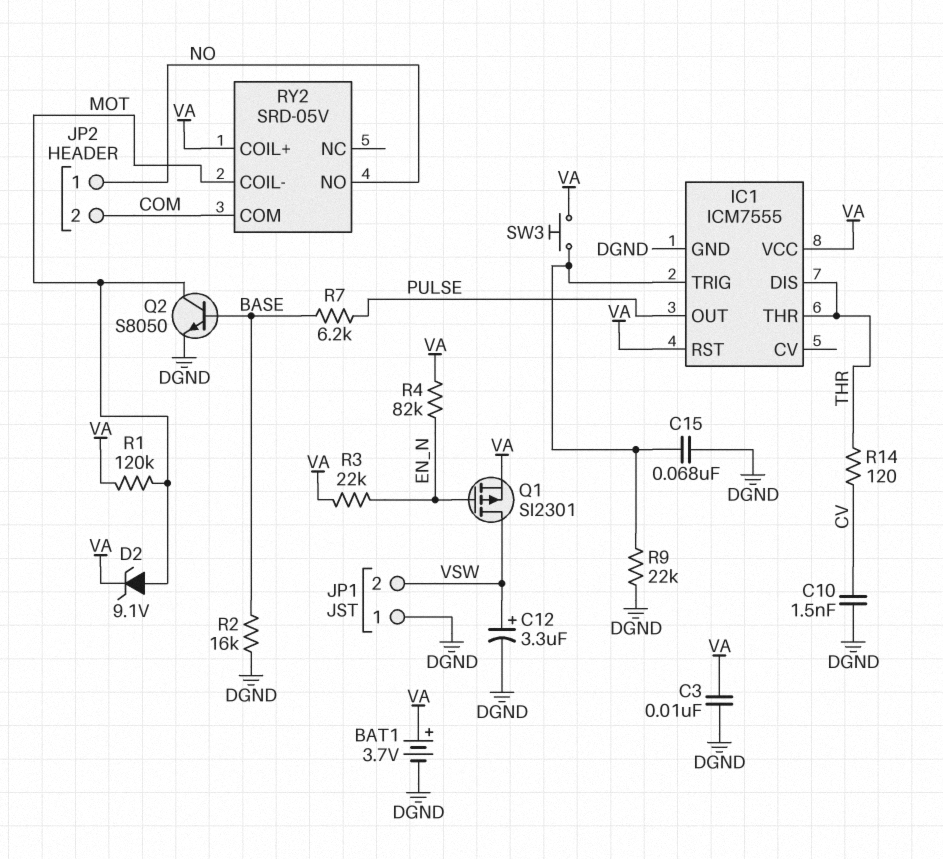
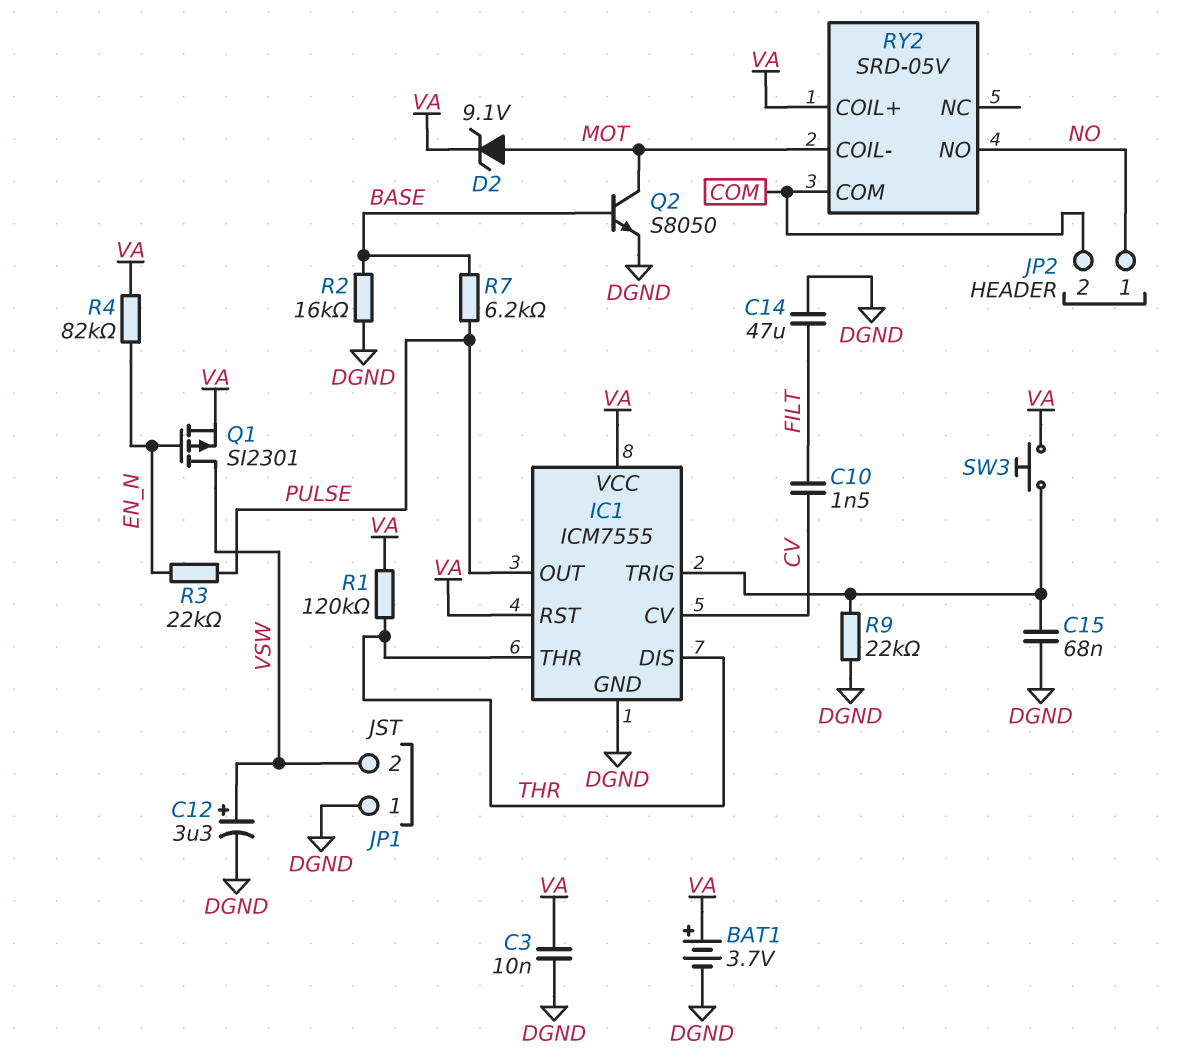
C10: 1.5nF (CV, DGND) -> 1.5nF (CV, FILT)
C14: none -> 47uF (DGND, FILT)
IC1 pin CV: none -> CV
R1: 120k (MOT, VA) -> 120k (THR, VA)
R3: 22k (EN_N, VA) -> 22k (EN_N, PULSE)
R14: 120 (CV, THR) -> none

